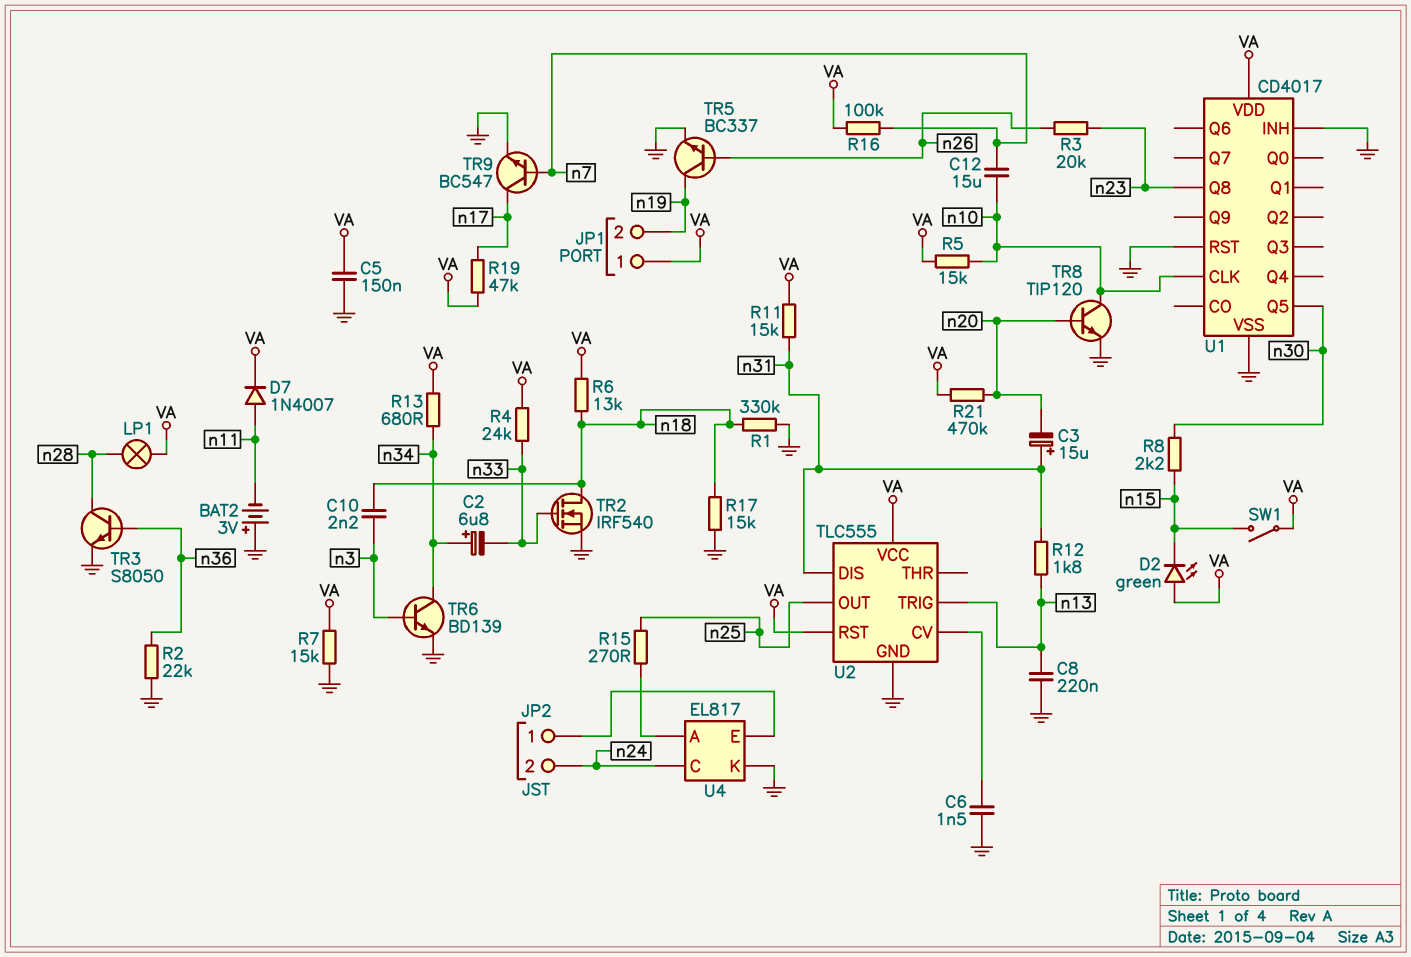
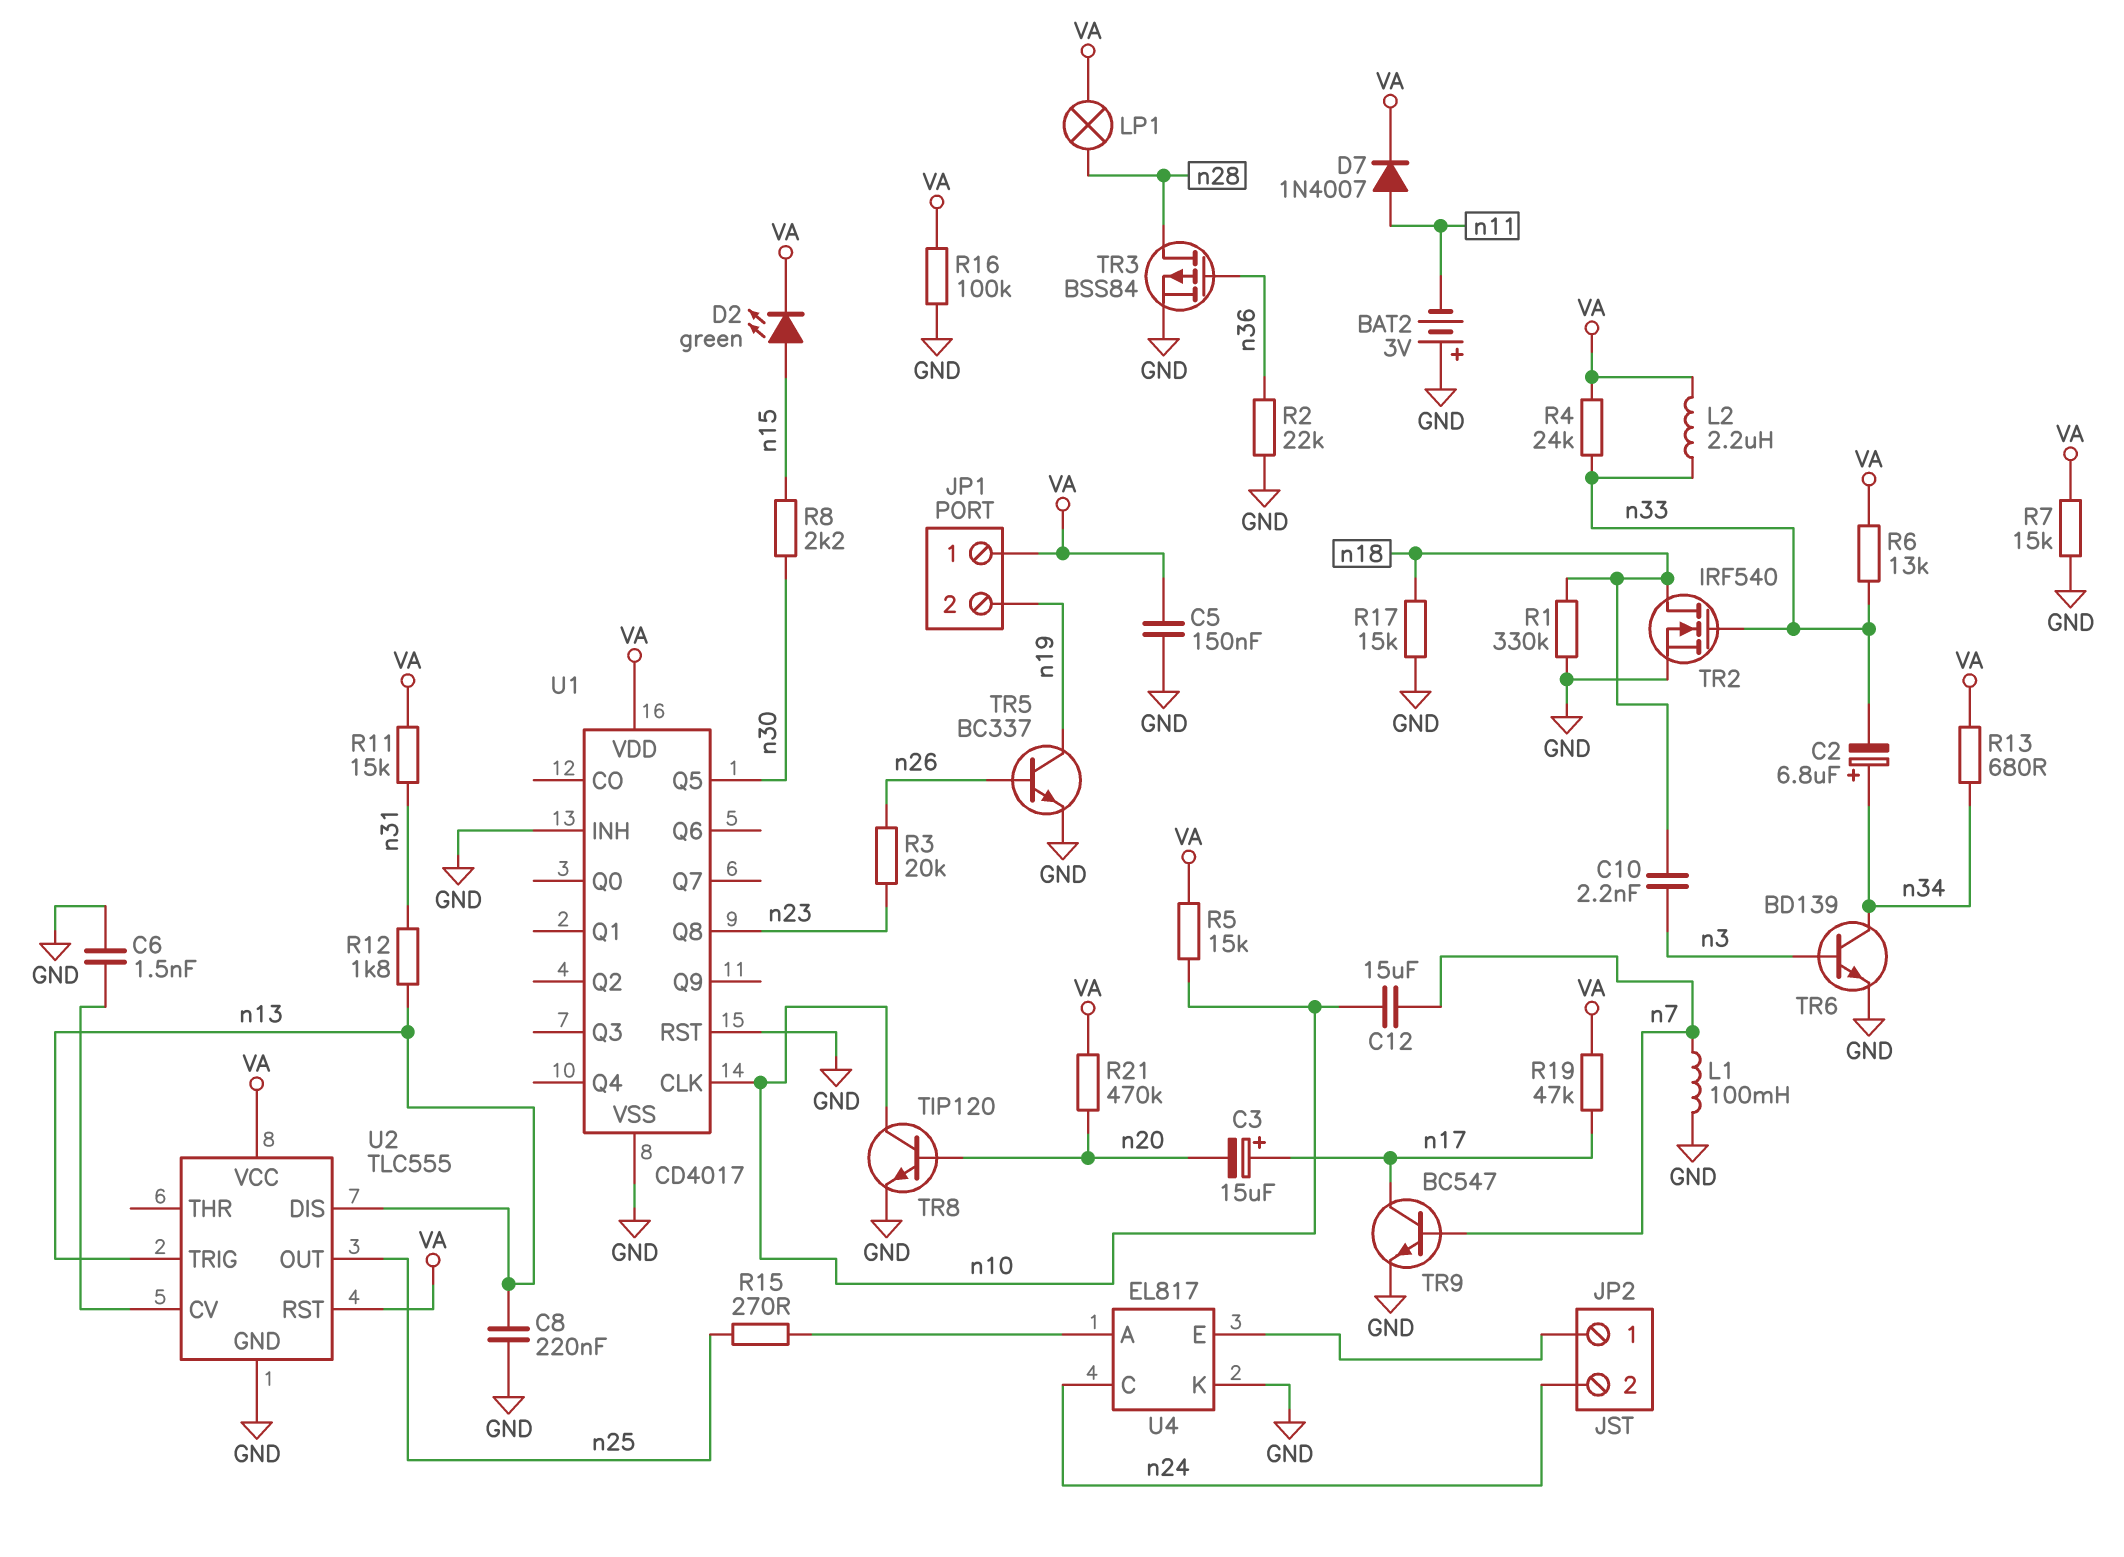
C3: 15uF (plus n31, minus n20) -> 15uF (plus n17, minus n20)
D2: LED green (A VA, K n15) -> LED green (A n15, K VA)
L1: none -> 100mH (GND, n7)
L2: none -> 2.2uH (VA, n33)
R6: 13k (VA, n18) -> 13k (VA, n33)
R16: 100k (VA, n7) -> 100k (GND, VA)
SW1: switch (VA, n15) -> none
TR3: NPN S8050 (B n36, C n28, E GND) -> PMOS BSS84 (G n36, D n28, S GND)
U2 pin DIS: n31 -> n13

